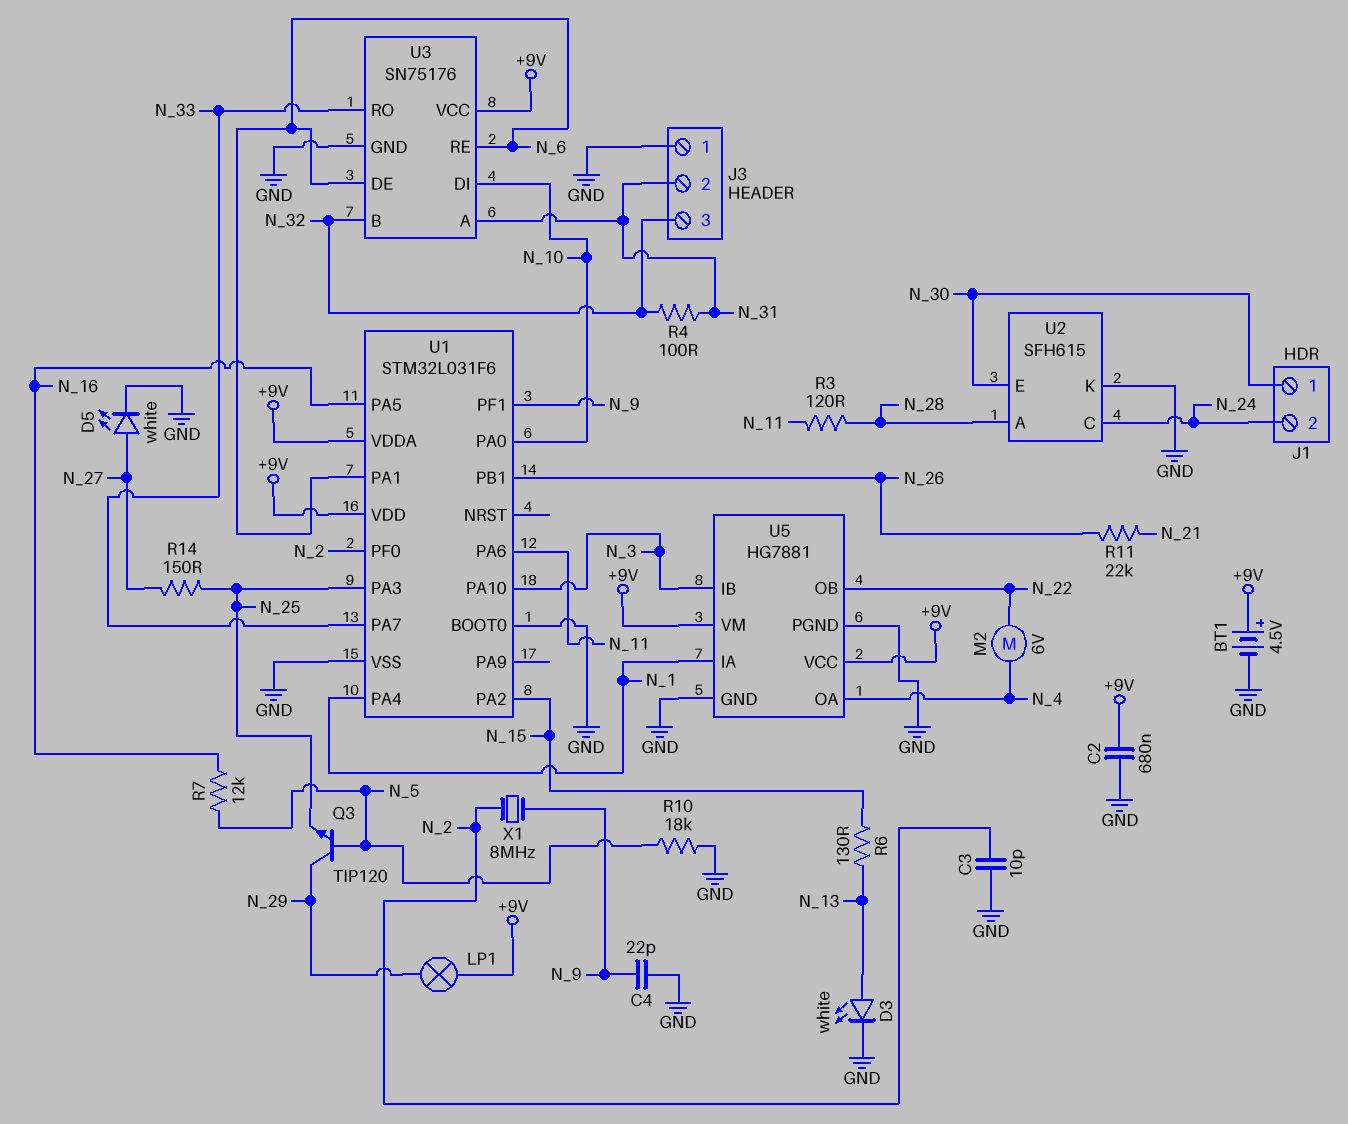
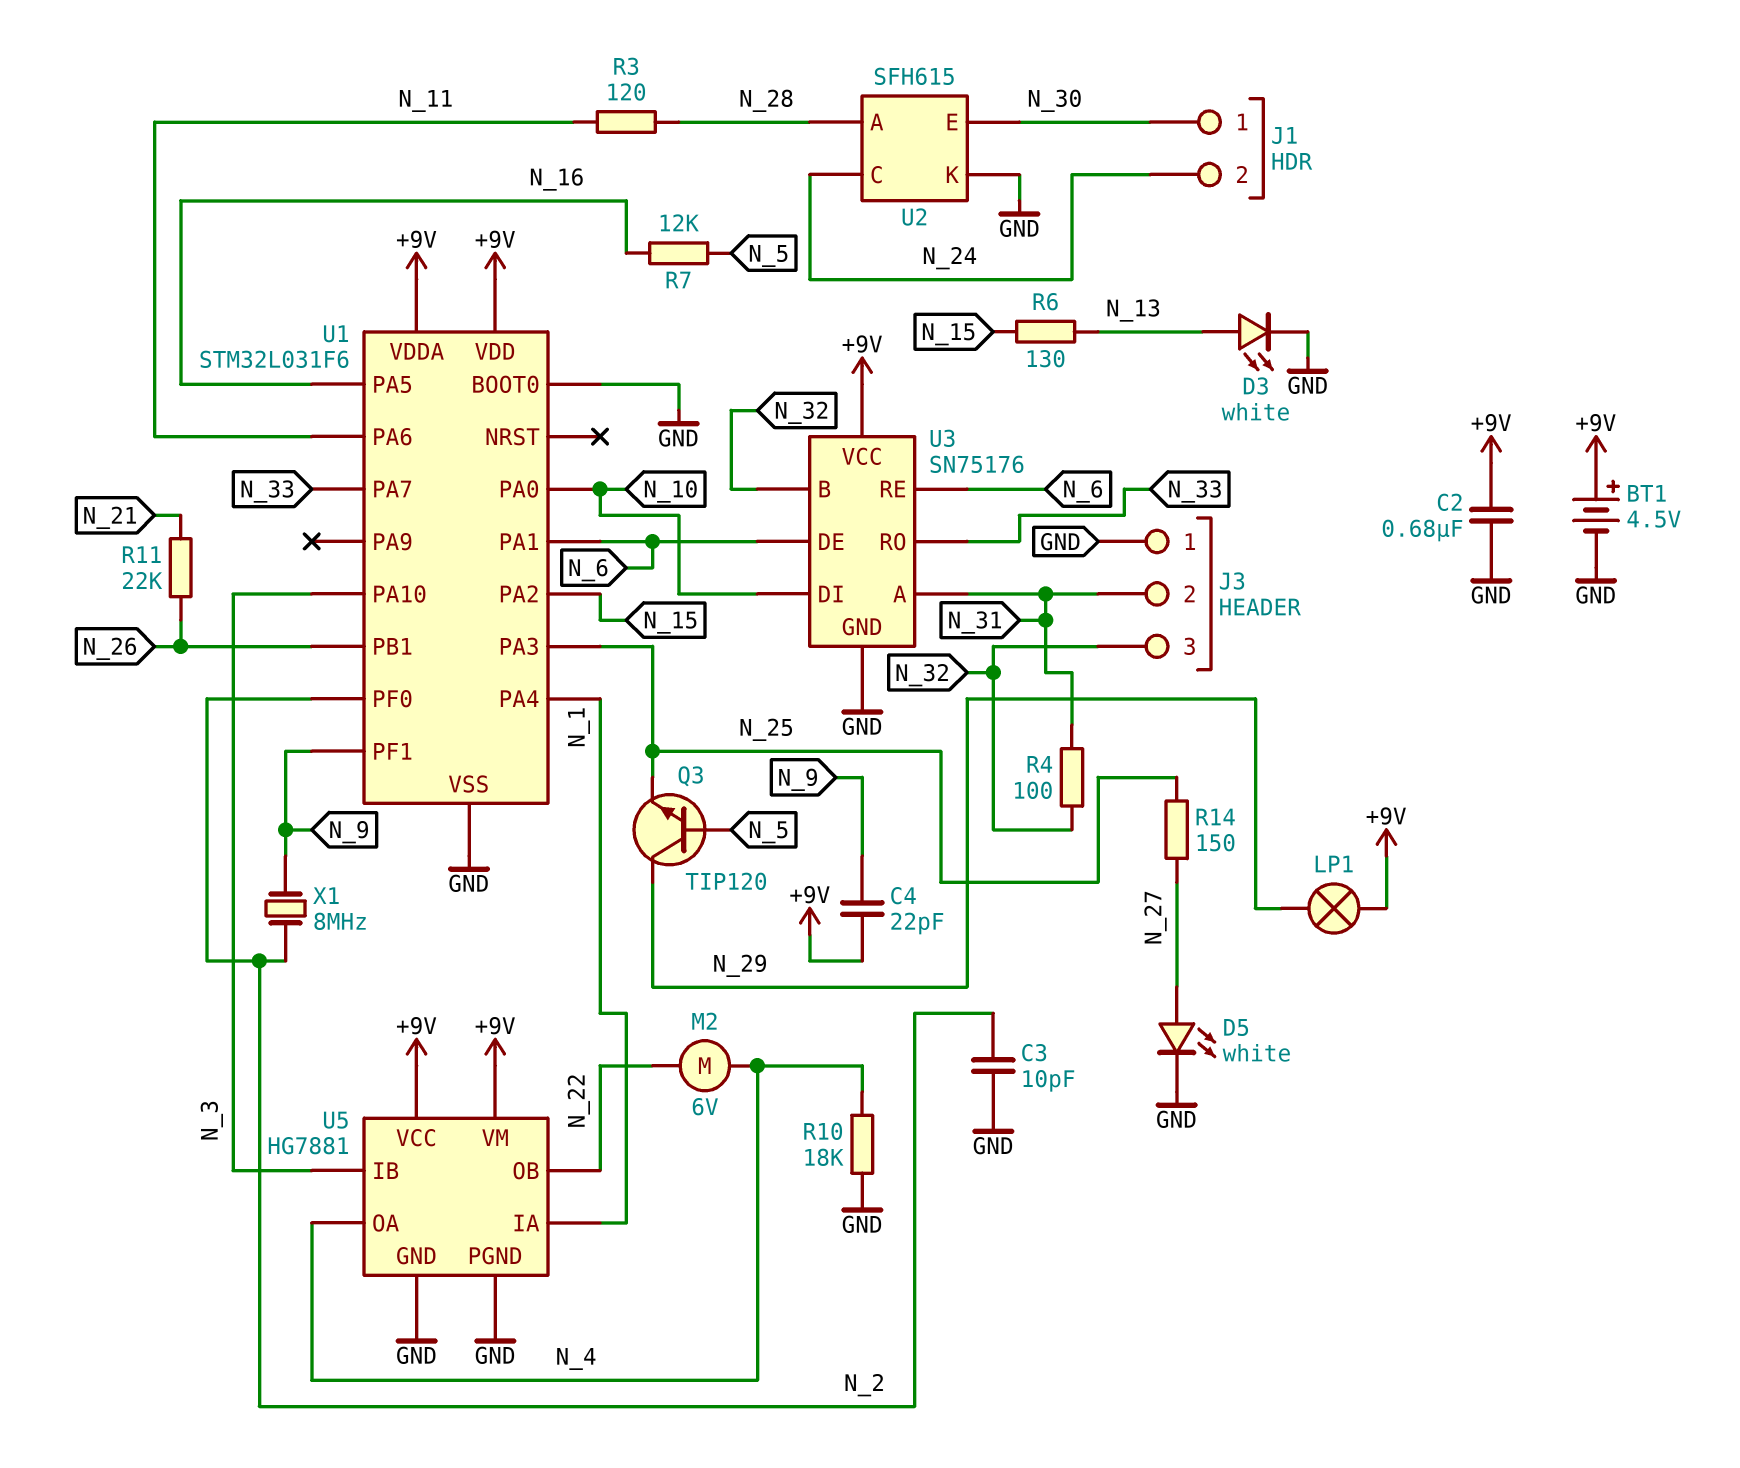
C4: 22pF (GND, N_9) -> 22pF (+9V, N_9)
R10: 18k (GND, N_5) -> 18k (GND, N_4)

